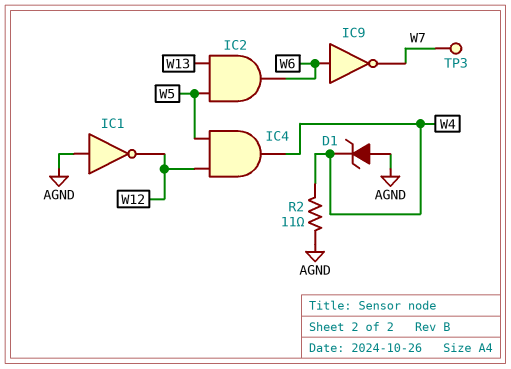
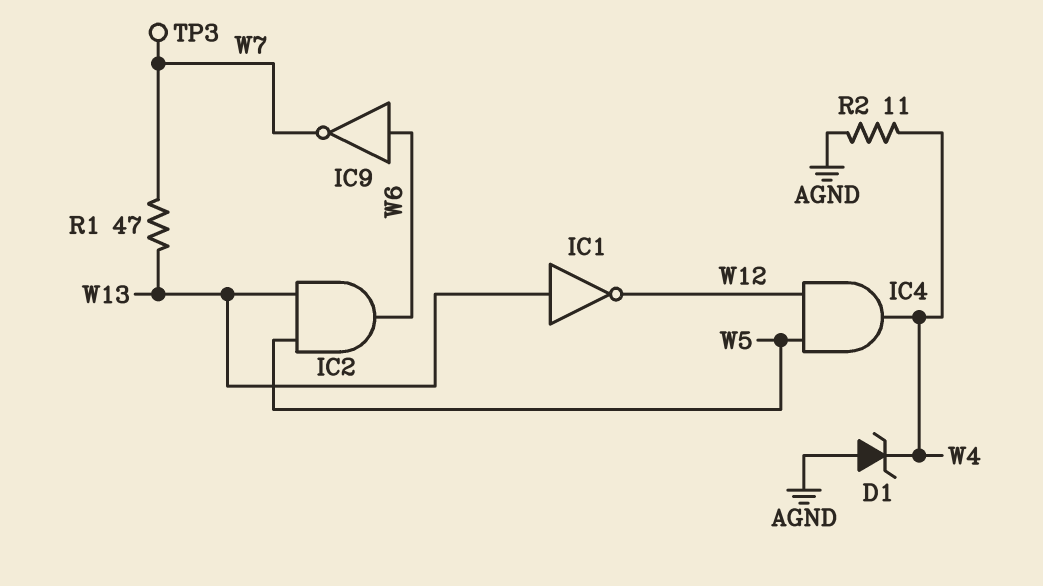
IC1: NOT (in AGND, out W12) -> NOT (in W13, out W12)
R1: none -> 47 (W7, W13)

